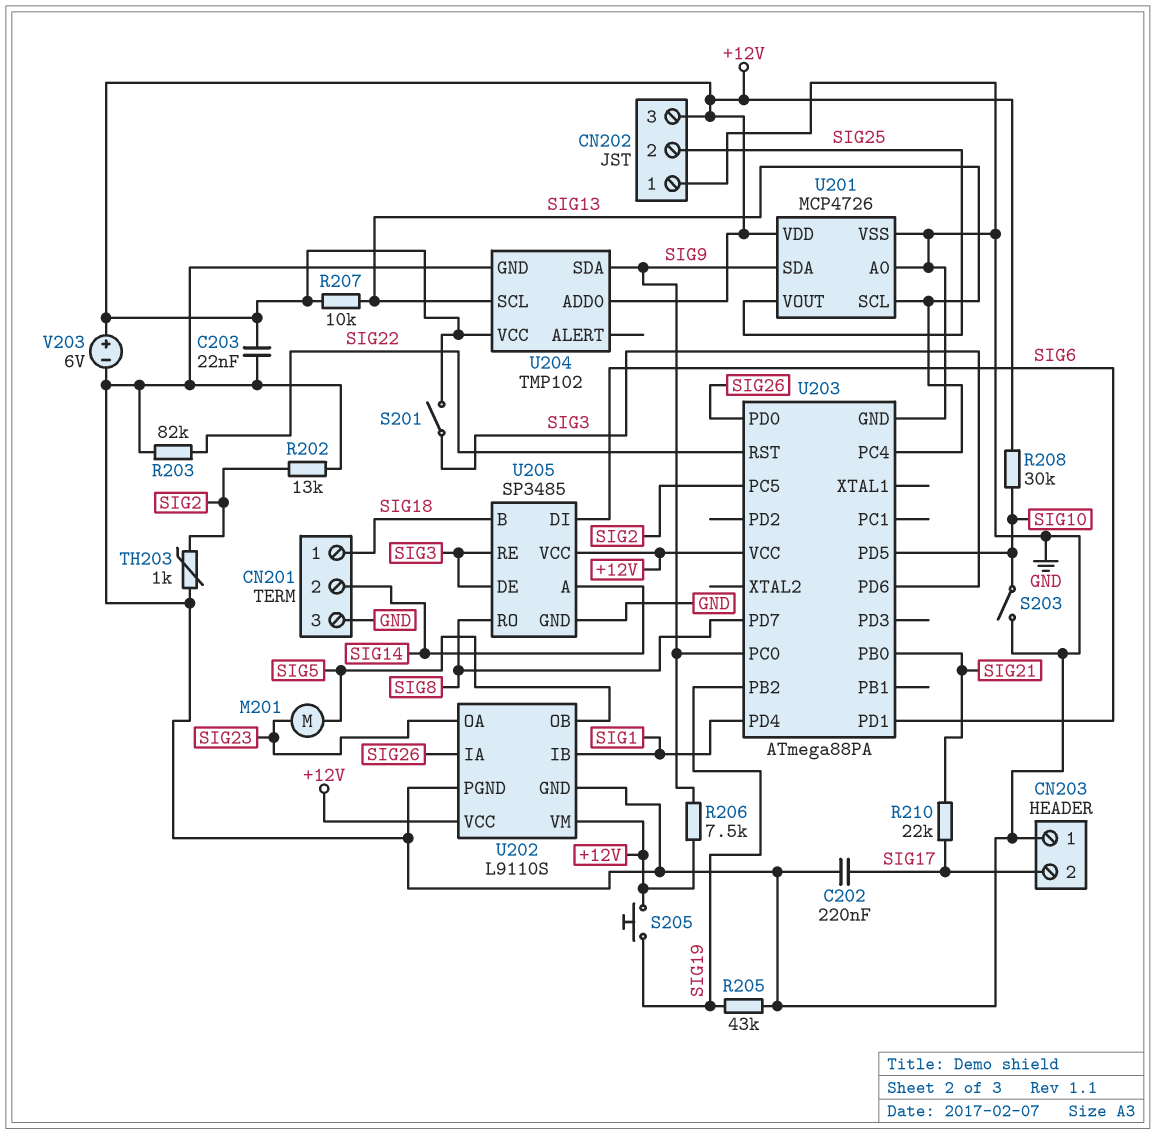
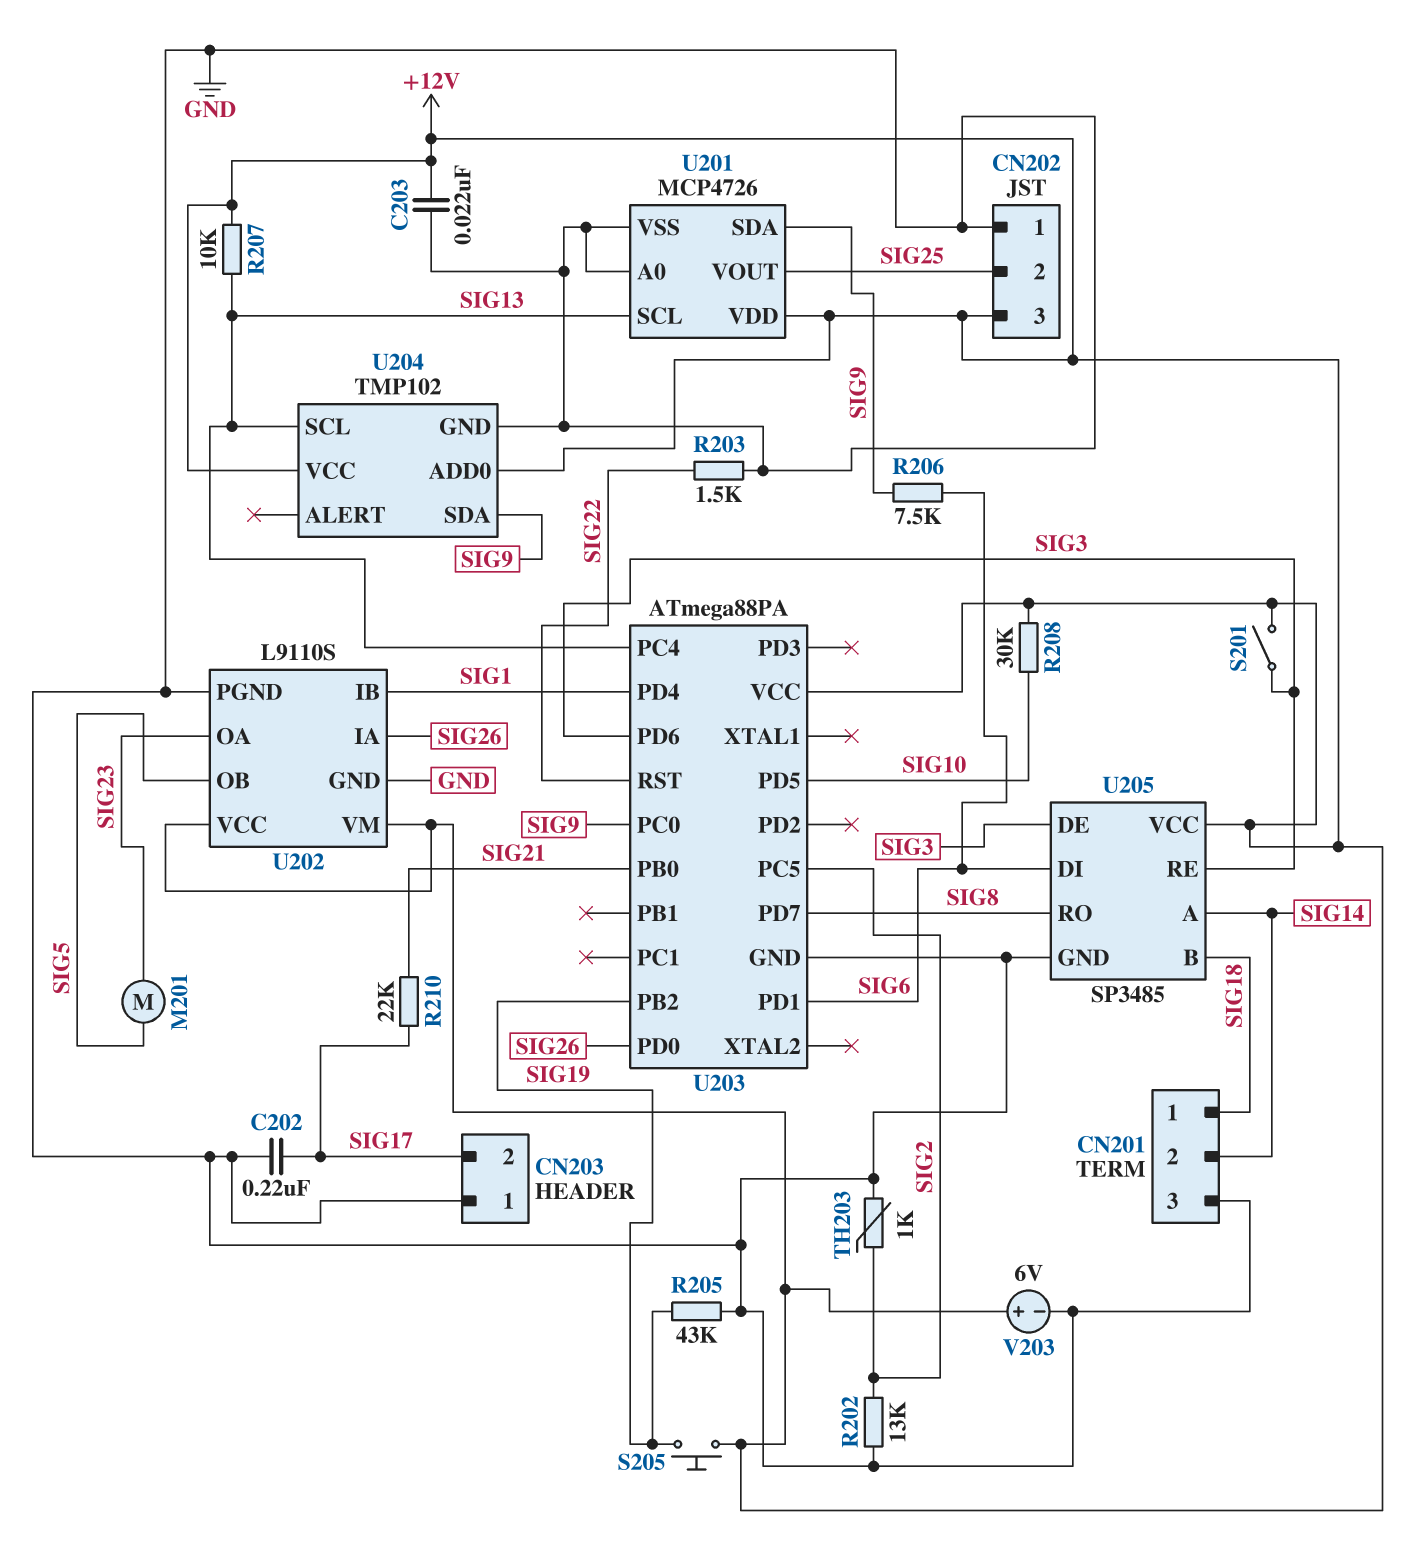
R203: 82k (GND, SIG22) -> 1.5k (GND, SIG22)
R206: 7.5k (+12V, SIG9) -> 7.5k (SIG6, SIG9)
S203: switch (GND, SIG10) -> none

